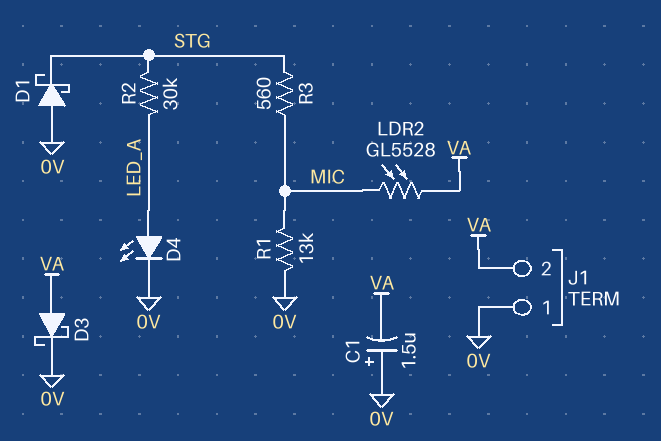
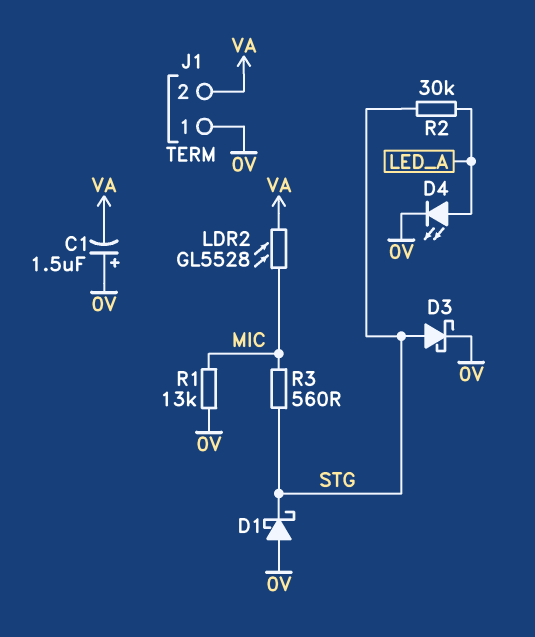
D3: schottky (A VA, K 0V) -> schottky (A STG, K 0V)

